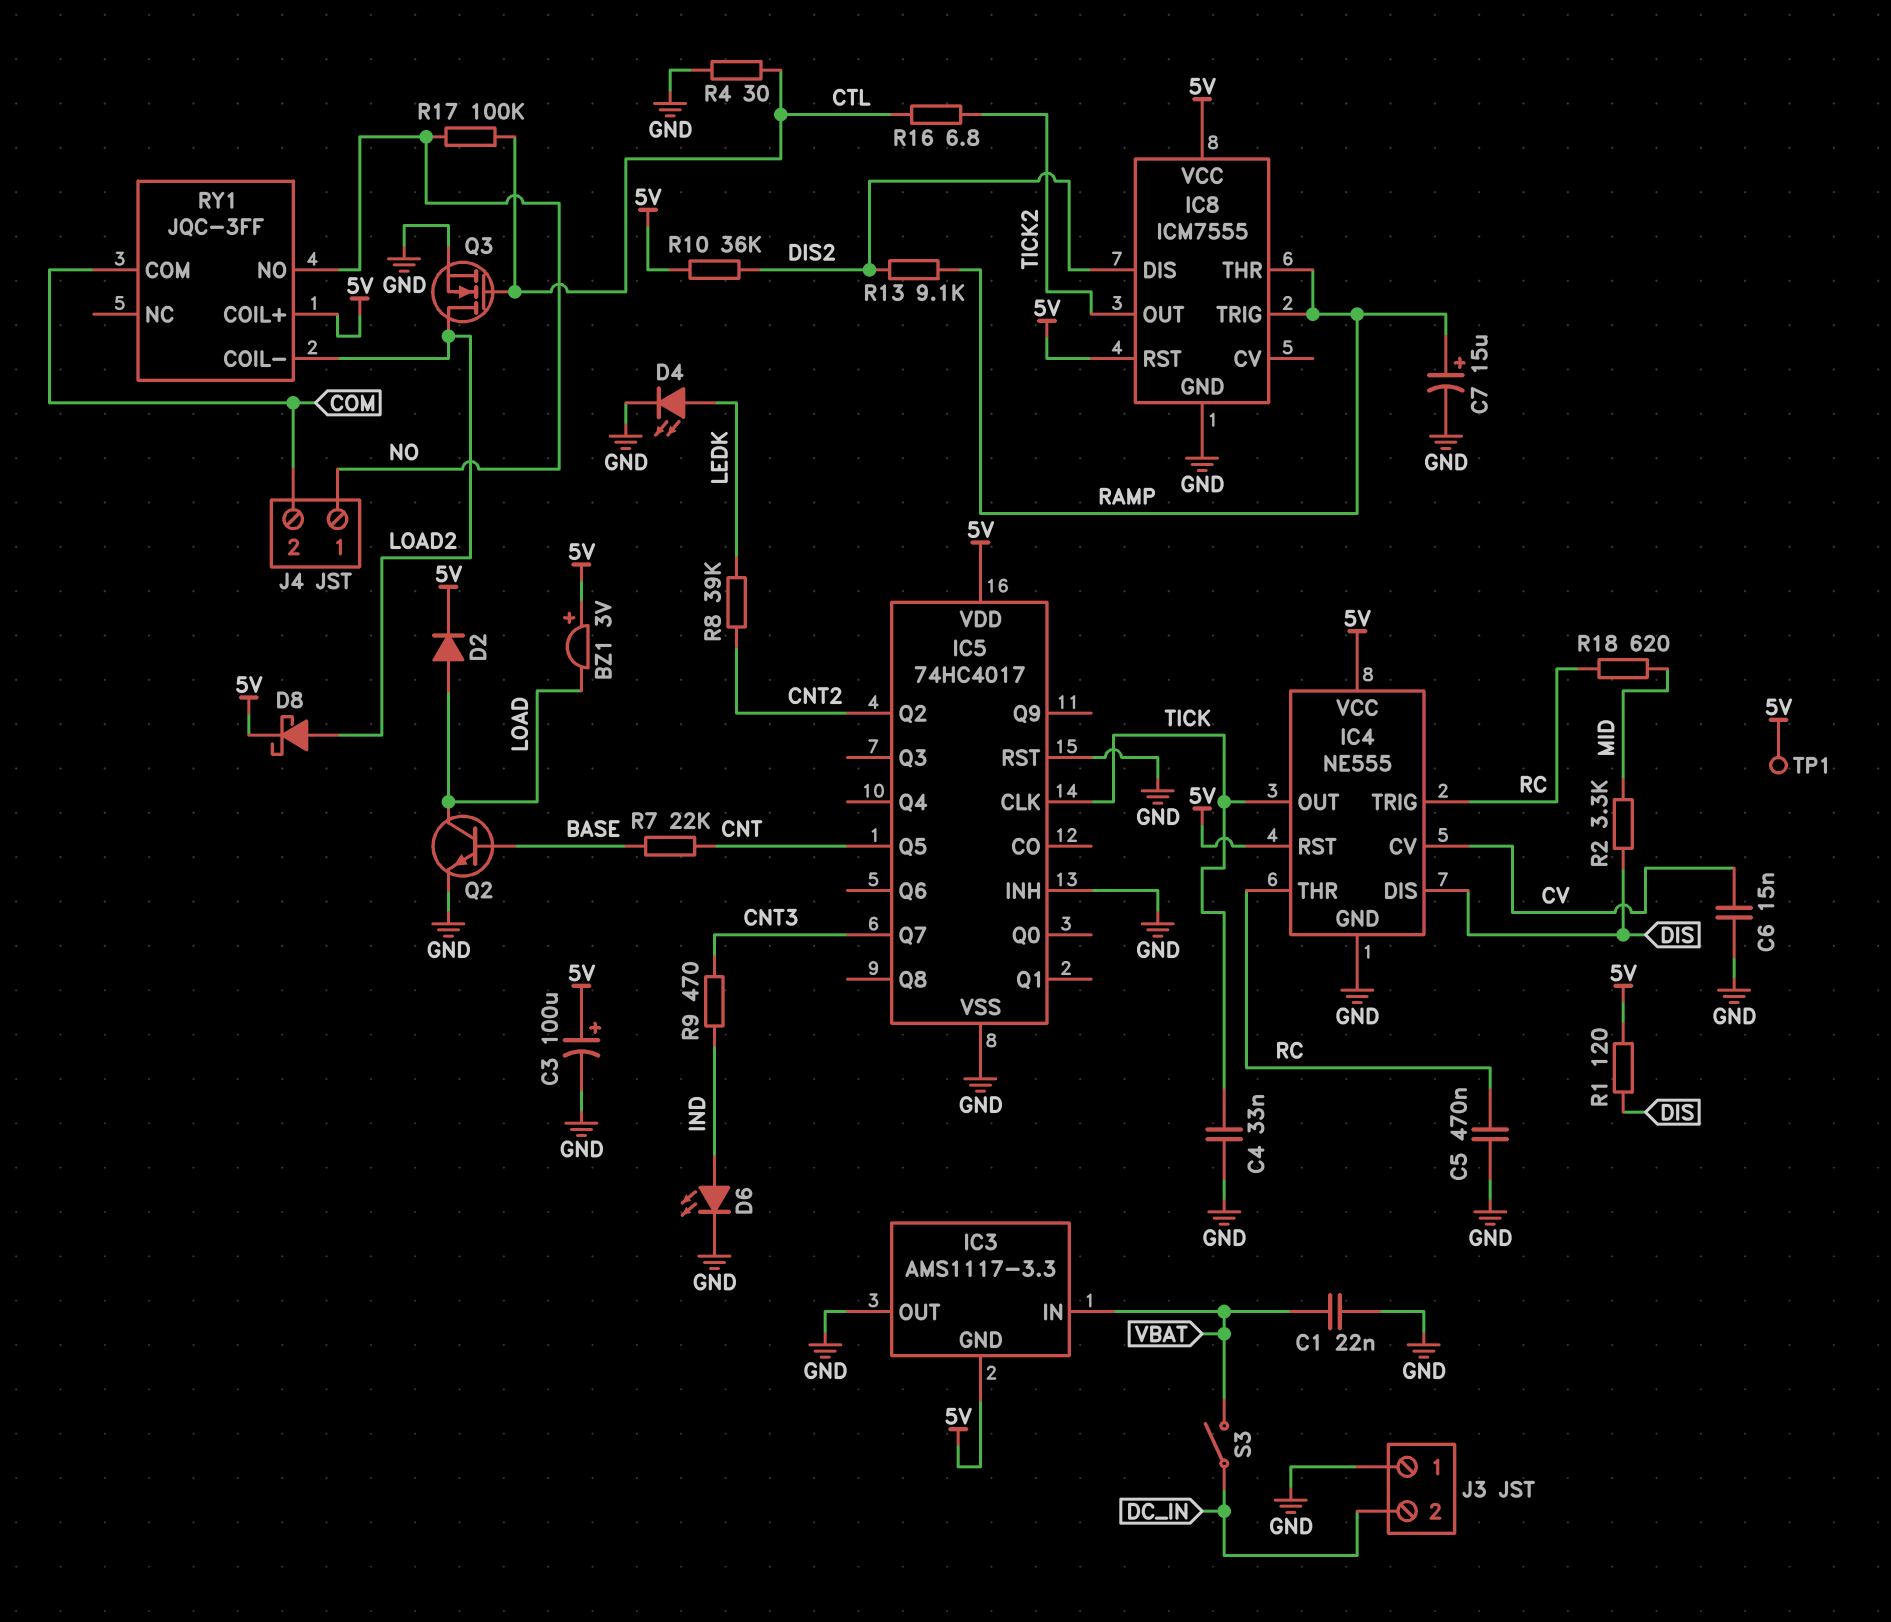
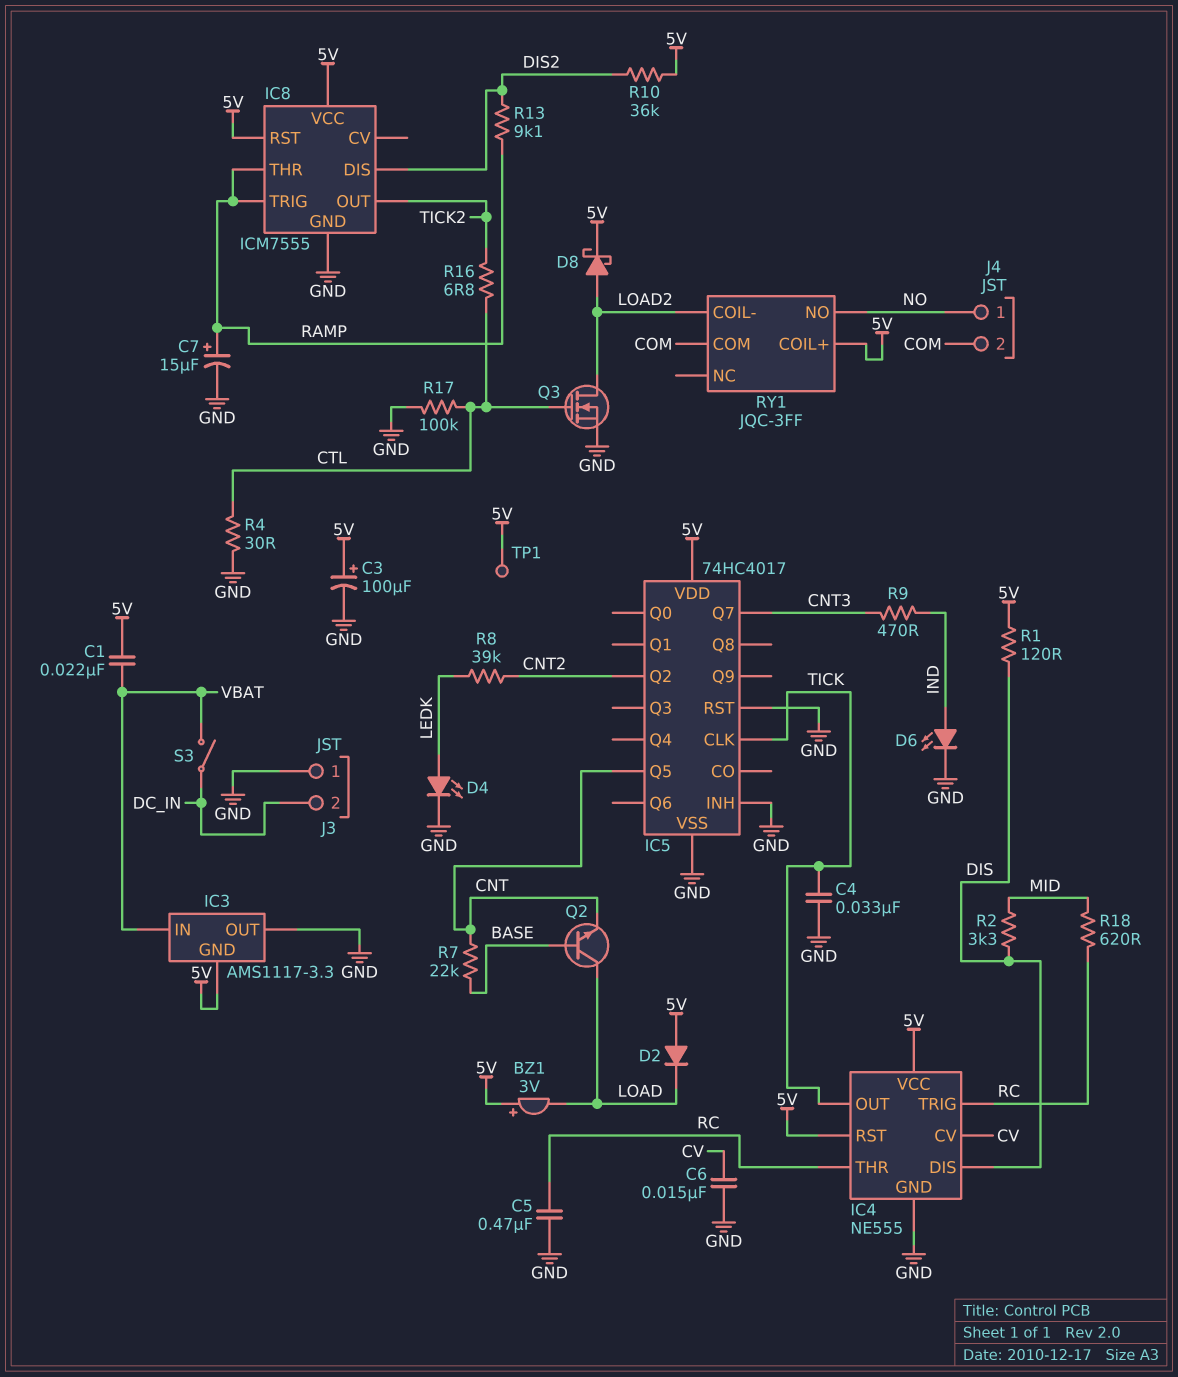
C1: 22nF (GND, VBAT) -> 22nF (5V, VBAT)
D2: diode (A LOAD, K 5V) -> diode (A 5V, K LOAD)
Q2: NPN (B BASE, C LOAD, E GND) -> NPN (B BASE, C LOAD, E CNT)
R17: 100k (CTL, NO) -> 100k (CTL, GND)

